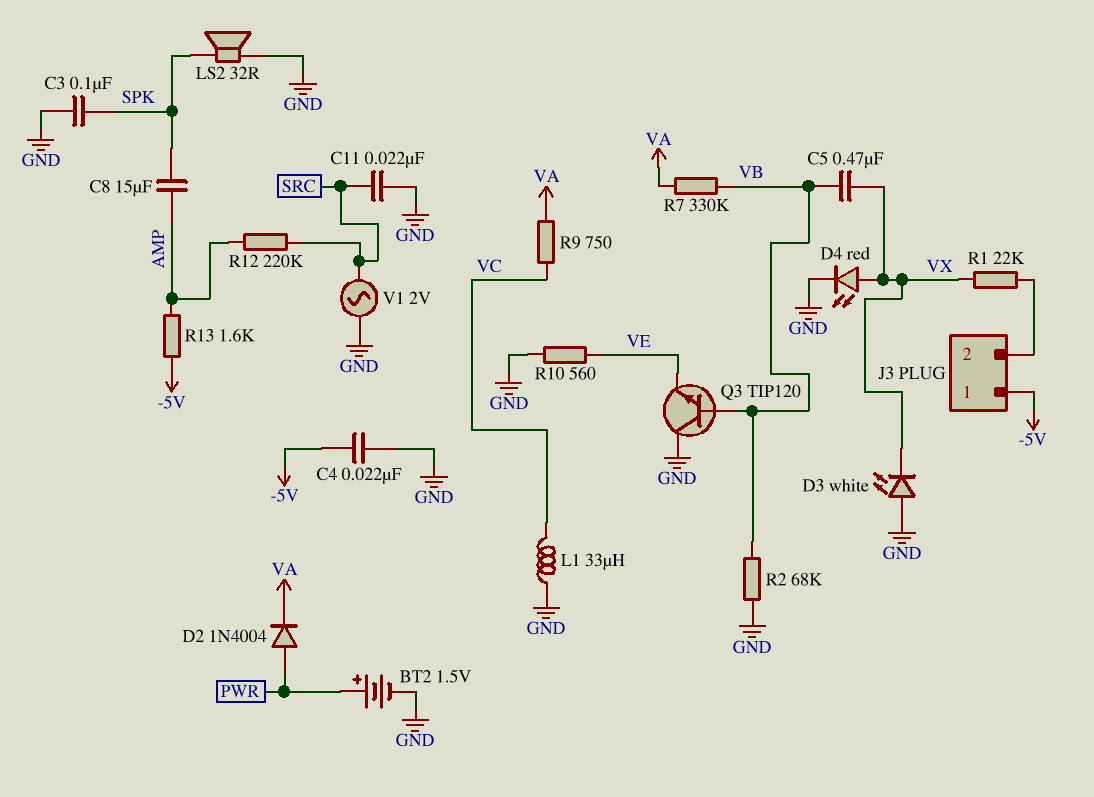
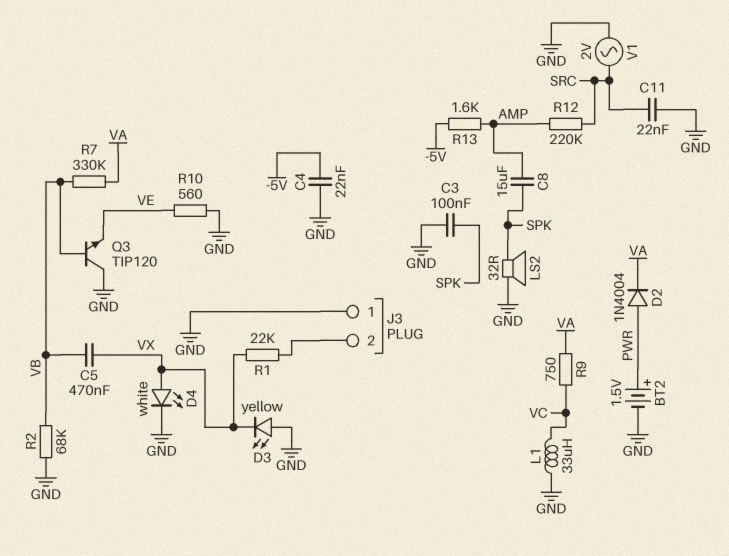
D3: LED white (A GND, K VX) -> LED yellow (A GND, K VX)
D4: LED red (A VX, K GND) -> LED white (A VX, K GND)
J3 pin 1: -5V -> GND

